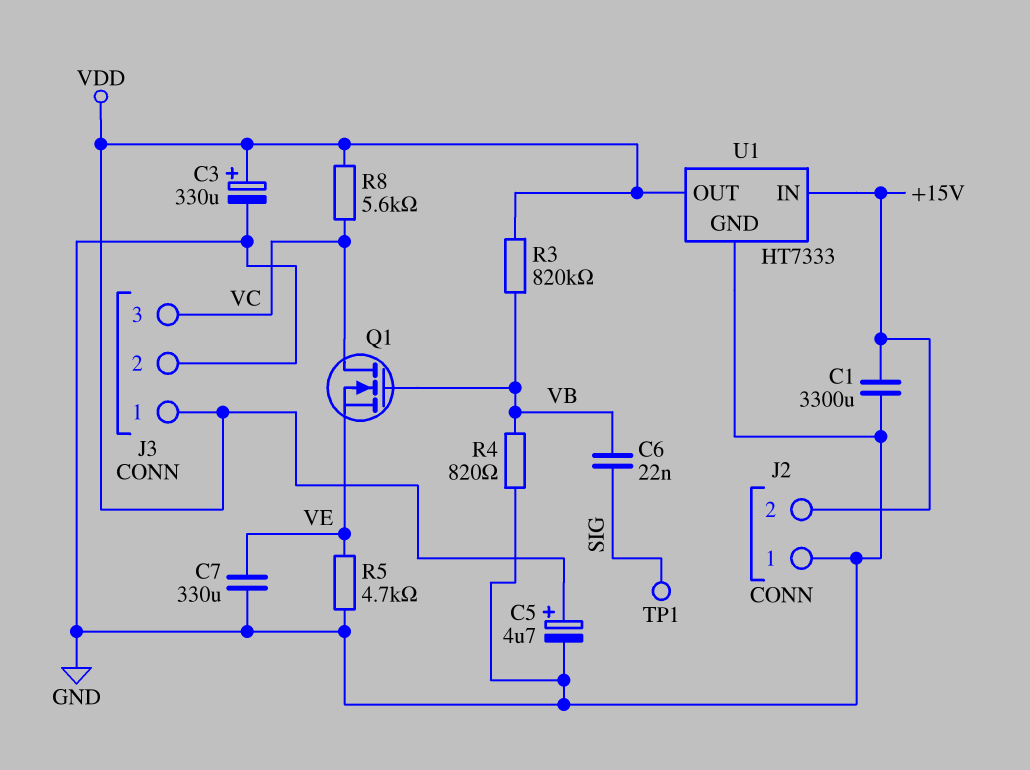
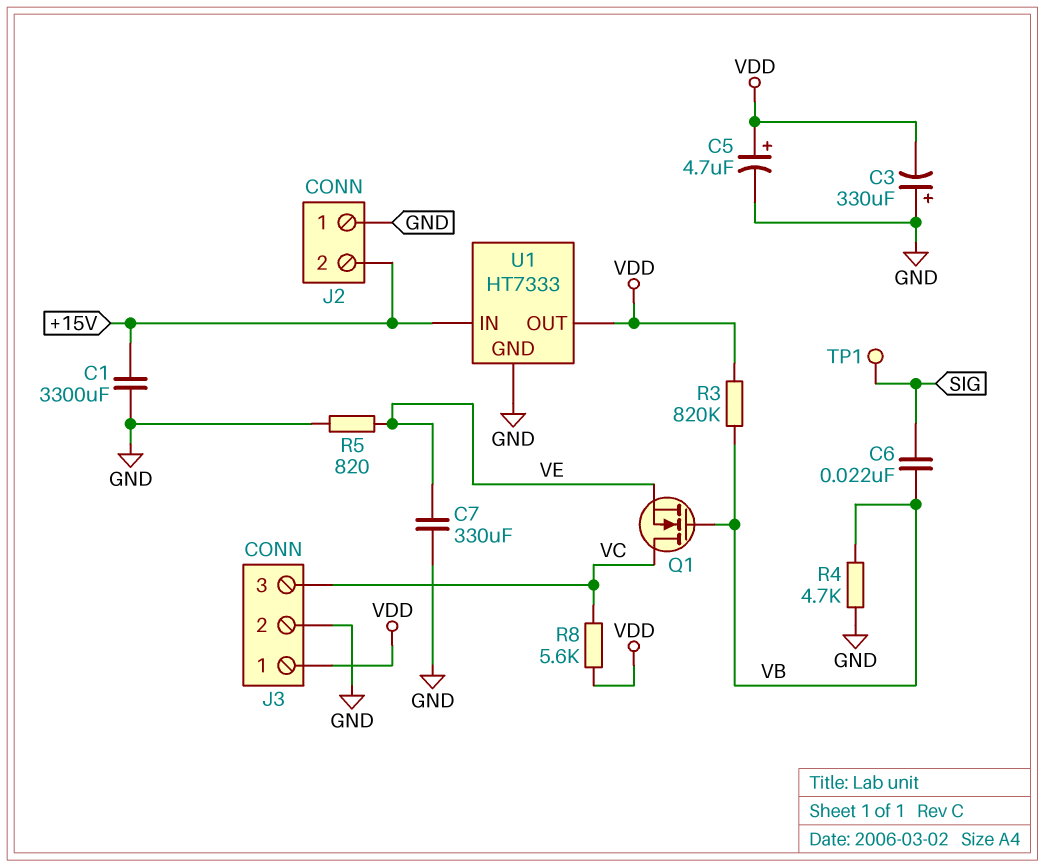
C3: 330uF (plus VDD, minus GND) -> 330uF (plus GND, minus VDD)
R4: 820 (GND, VB) -> 4.7k (GND, VB)
R5: 4.7k (GND, VE) -> 820 (GND, VE)

